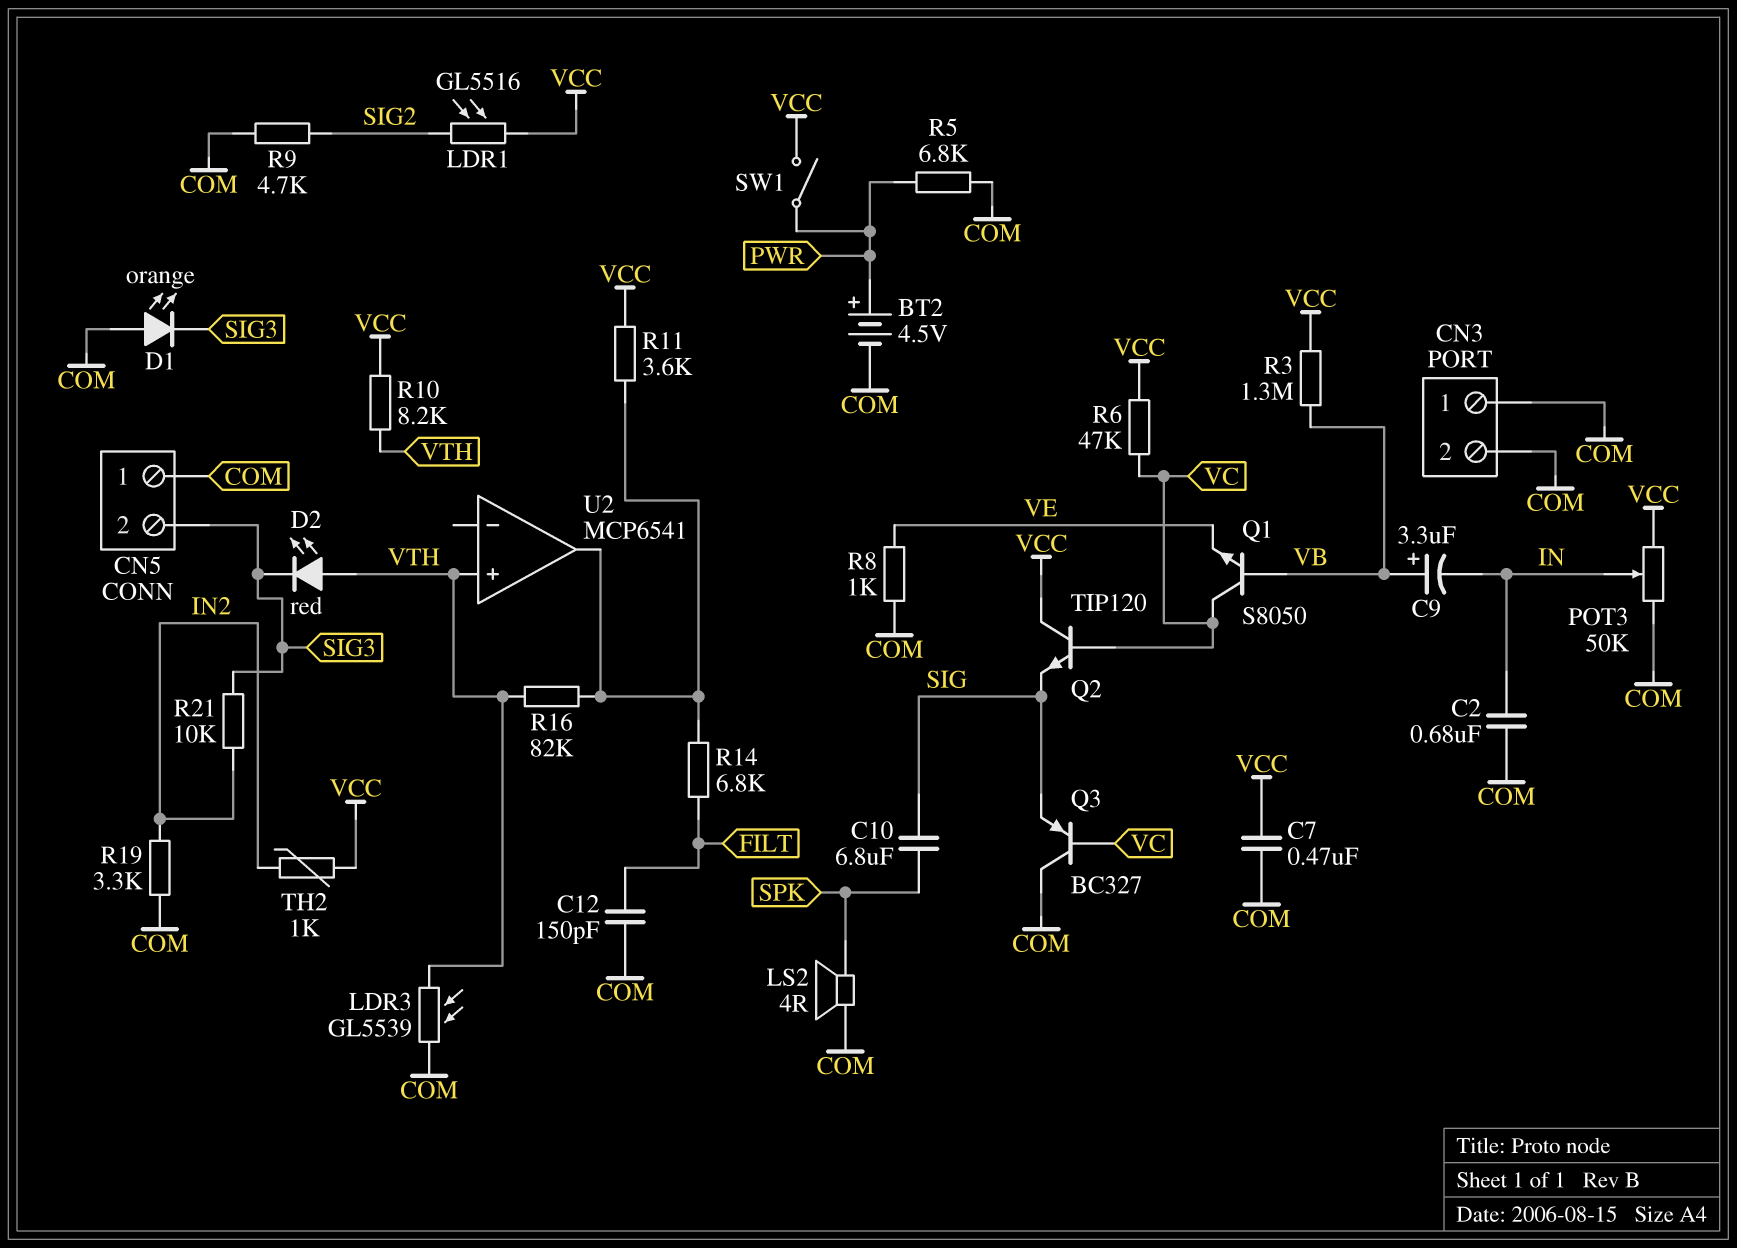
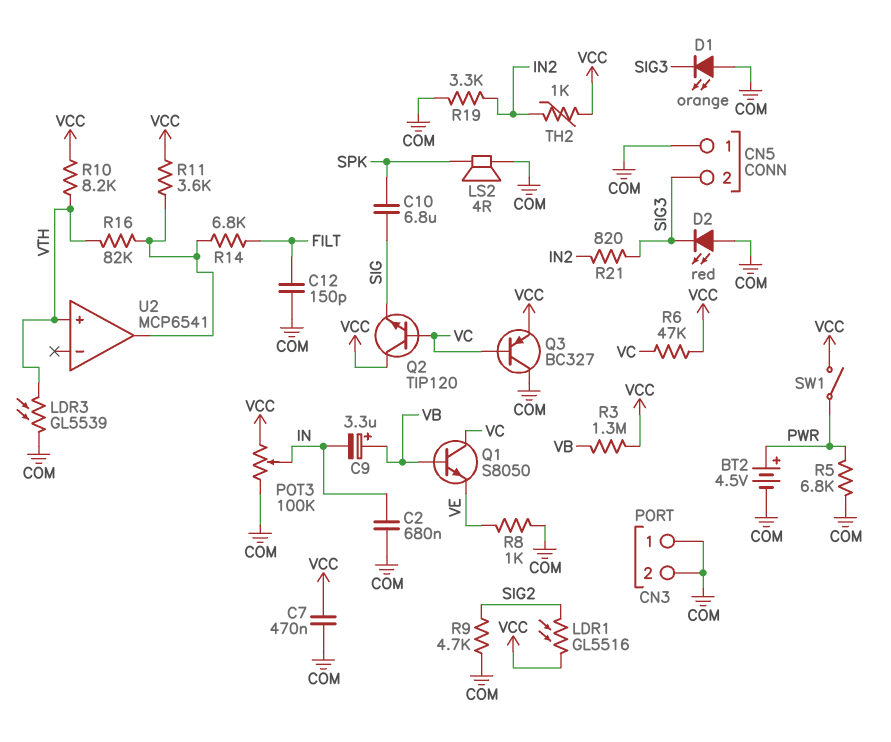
D2: LED red (A VTH, K SIG3) -> LED red (A COM, K SIG3)
POT3: 50k (COM, VCC, wiper IN) -> 100k (COM, VCC, wiper IN)
Q3: PNP BC327 (B VC, C COM, E SIG) -> PNP BC327 (B VC, C COM, E VCC)
R21: 10k (IN2, SIG3) -> 820 (IN2, SIG3)

